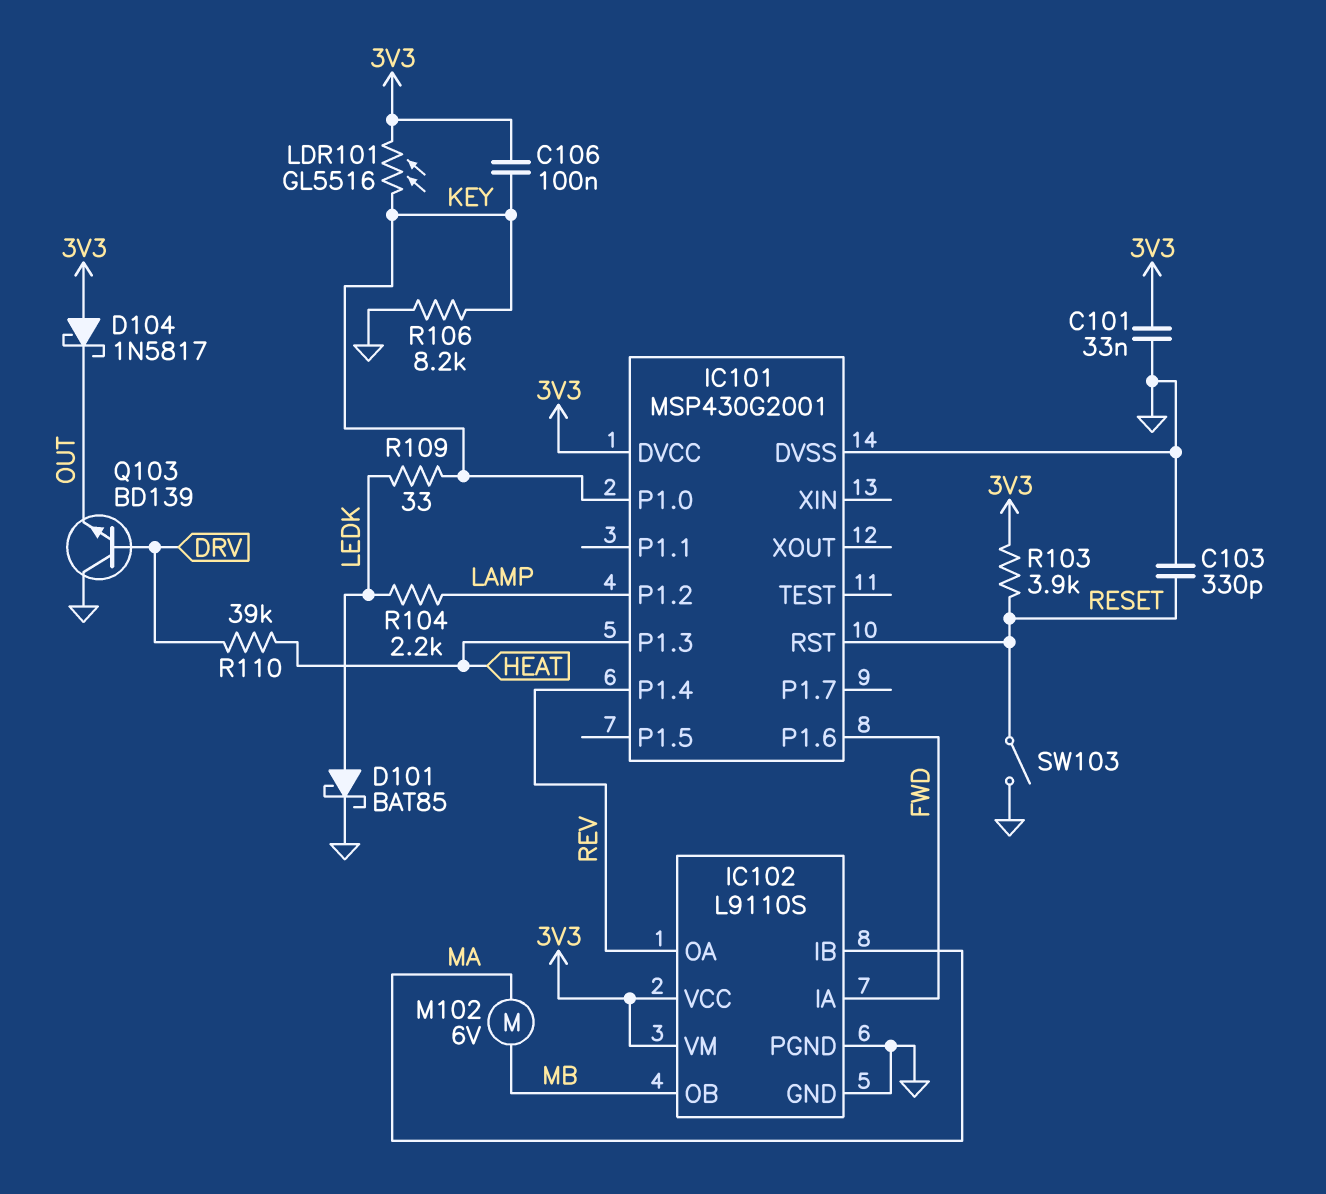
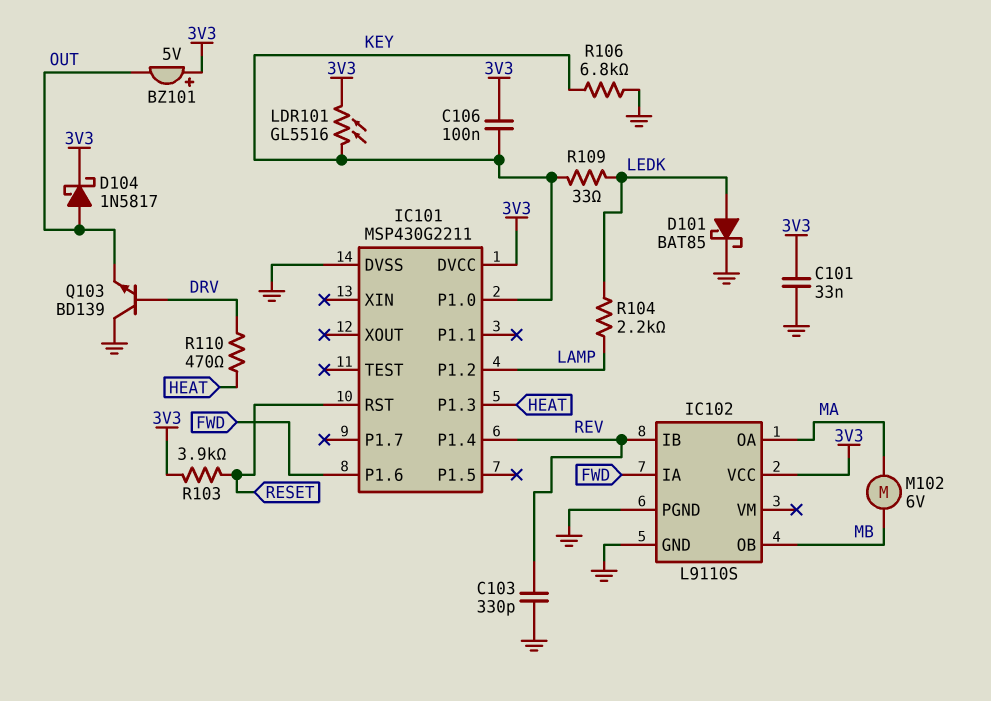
BZ101: none -> buzzer 5V (plus 3V3, minus OUT)
C103: 330pF (GND, RESET) -> 330pF (GND, REV)
D104: schottky 1N5817 (A 3V3, K OUT) -> schottky 1N5817 (A OUT, K 3V3)
IC101: MSP430G2001 -> MSP430G2211
IC102 pin IB: MA -> REV
IC102 pin OA: REV -> MA
IC102 pin VM: 3V3 -> none
R106: 8.2k (GND, KEY) -> 6.8k (GND, KEY)
R110: 39k (DRV, HEAT) -> 470 (DRV, HEAT)
SW103: switch (GND, RESET) -> none

